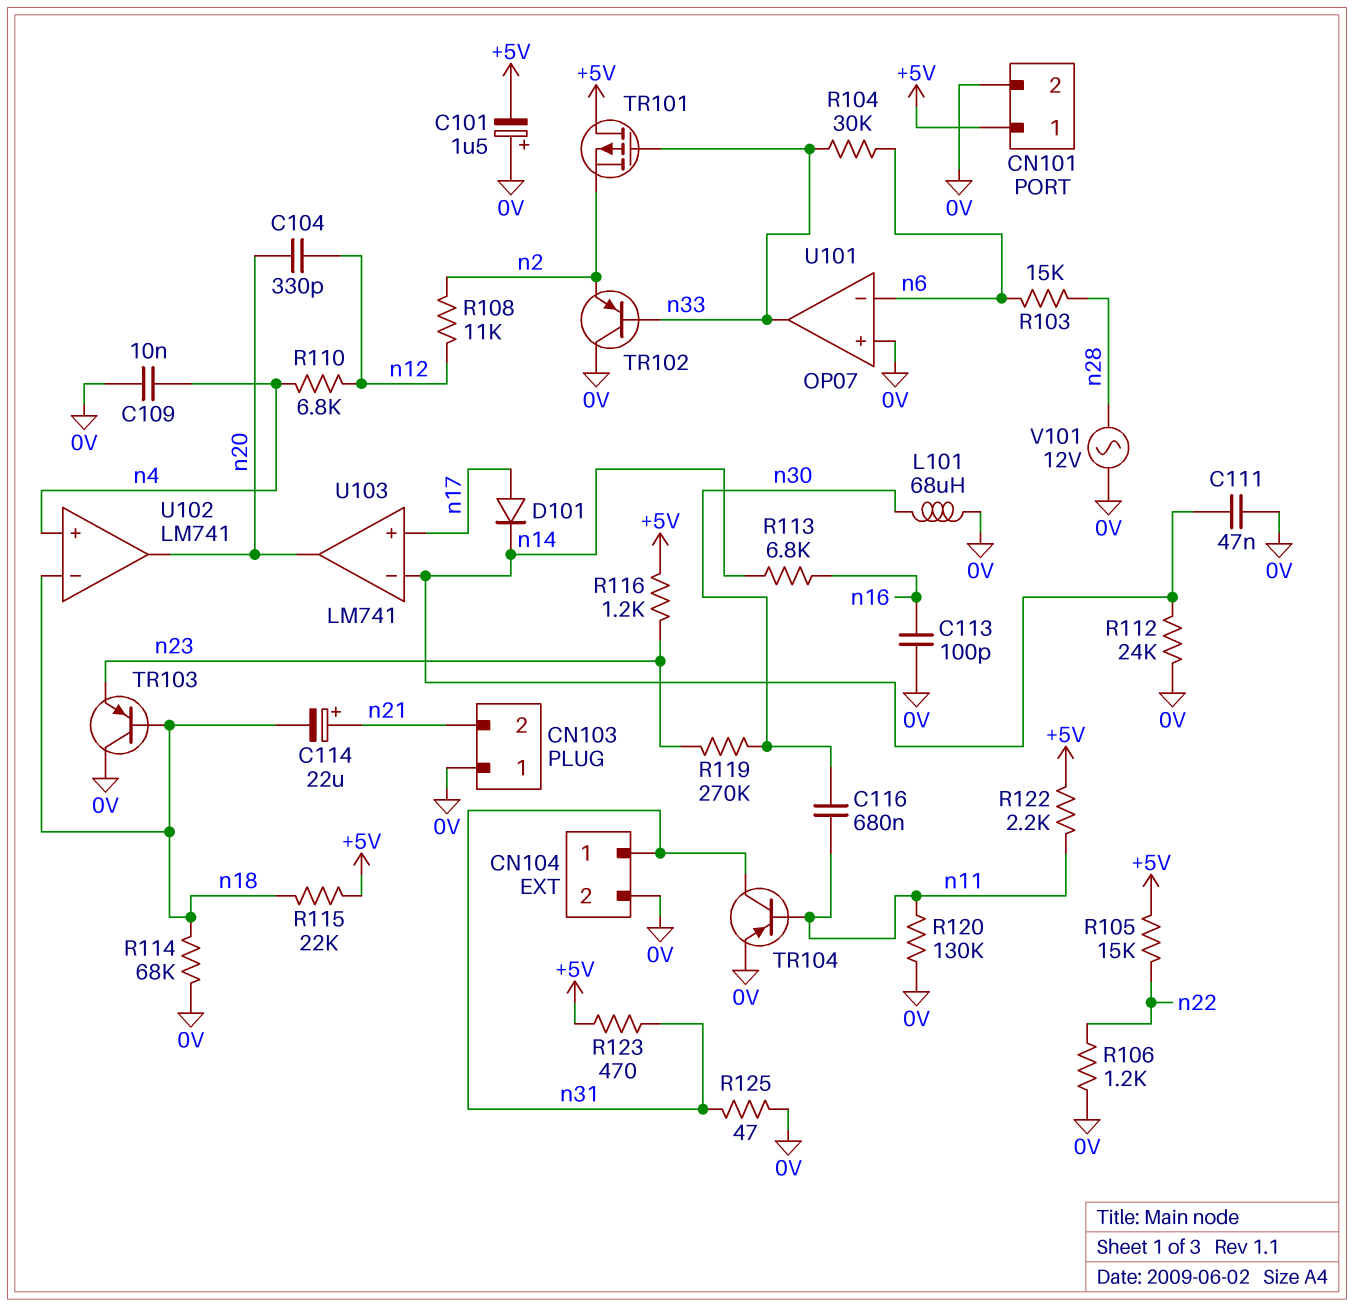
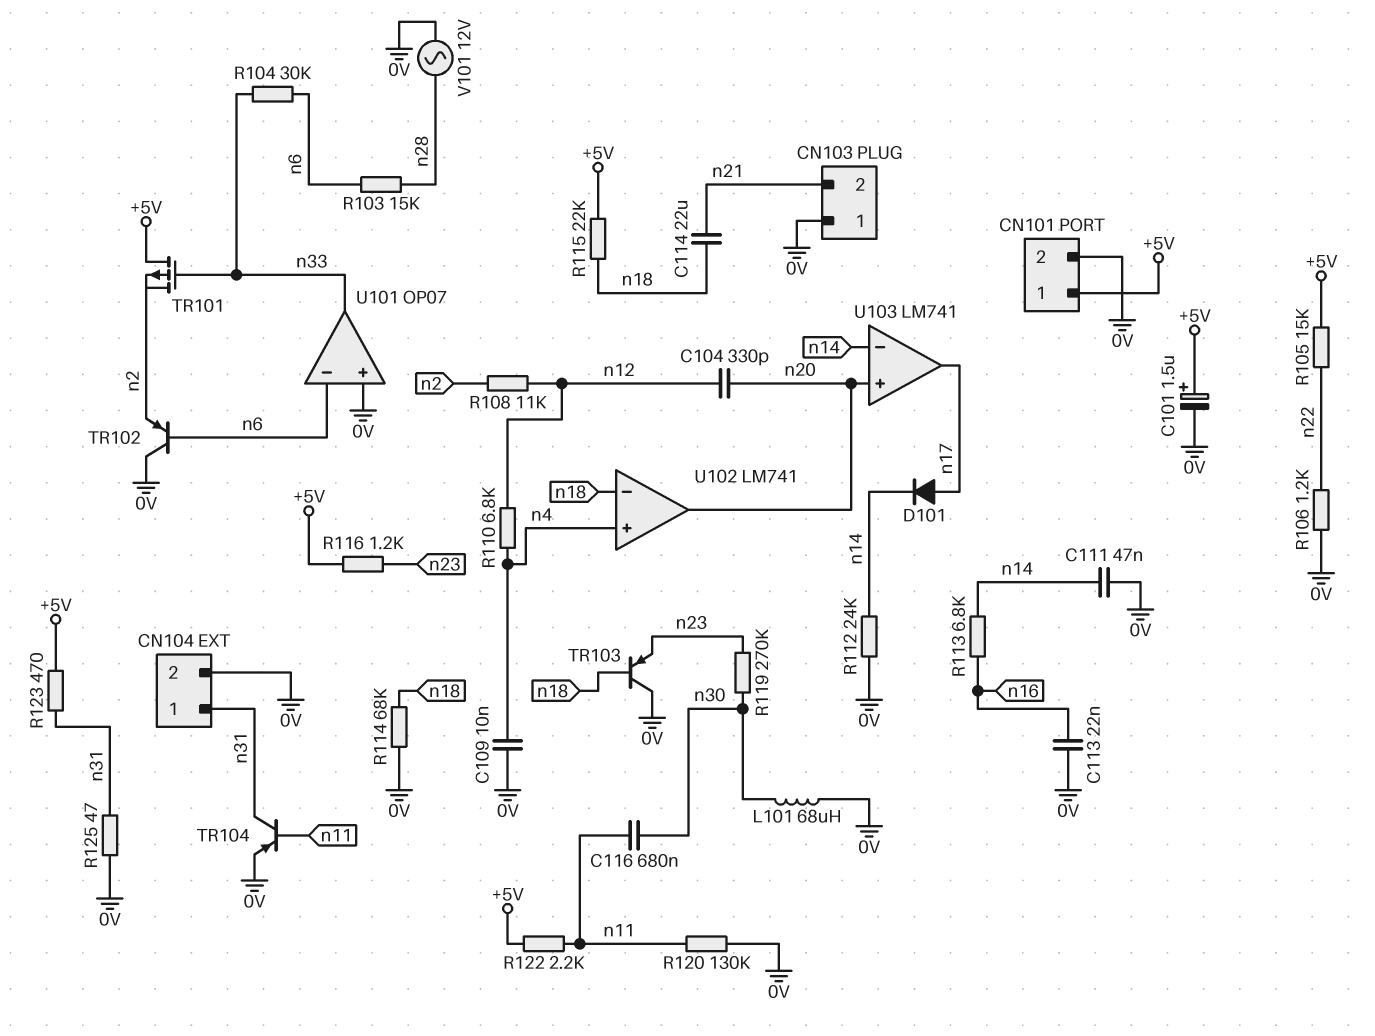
C101: 1.5uF (plus 0V, minus +5V) -> 1.5uF (plus +5V, minus 0V)
C113: 100pF (0V, n16) -> 22nF (0V, n16)
C114: 22uF (plus n21, minus n18) -> 22uF (n18, n21)
TR102: PNP (B n33, C 0V, E n2) -> PNP (B n6, C 0V, E n2)
U103 pin in+: n17 -> n20
U103 pin out: n20 -> n17

